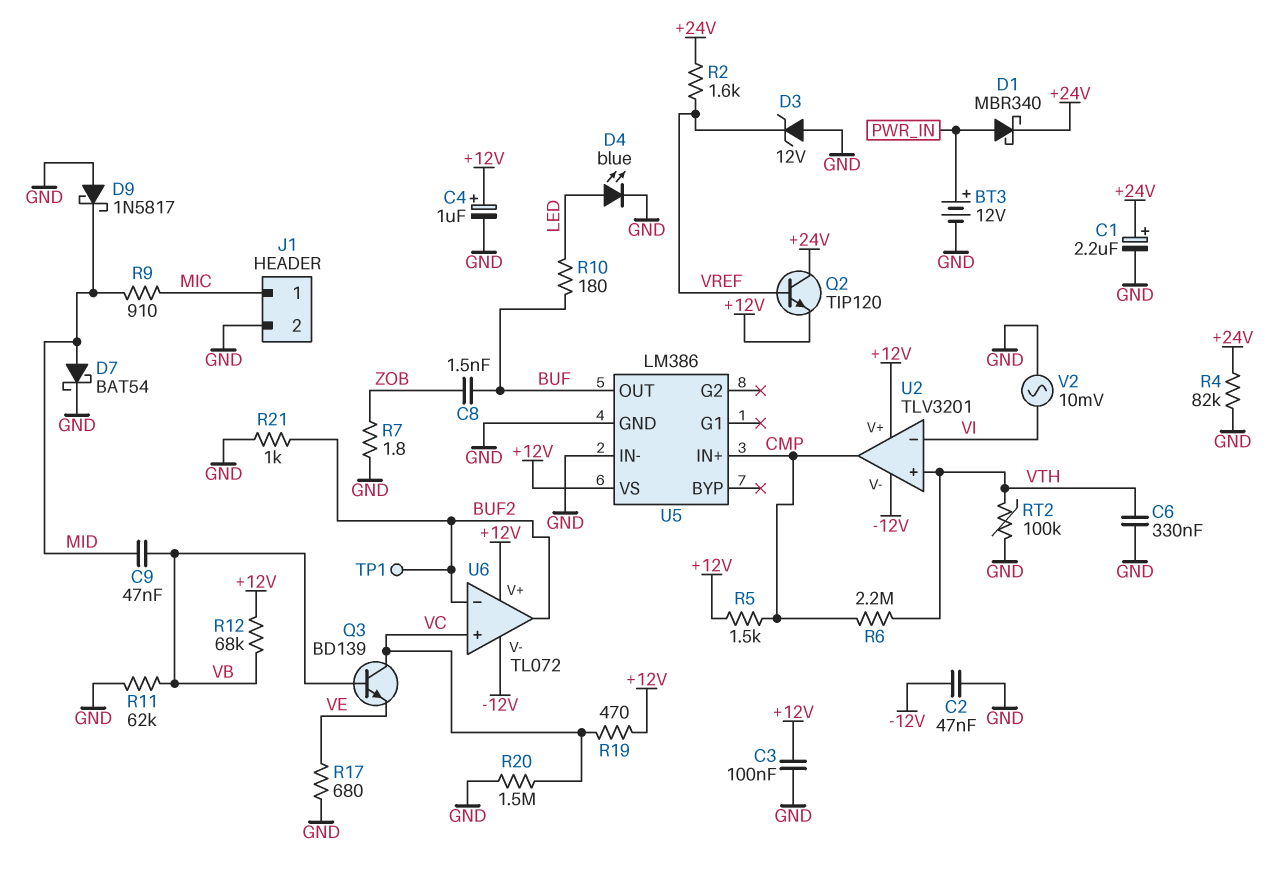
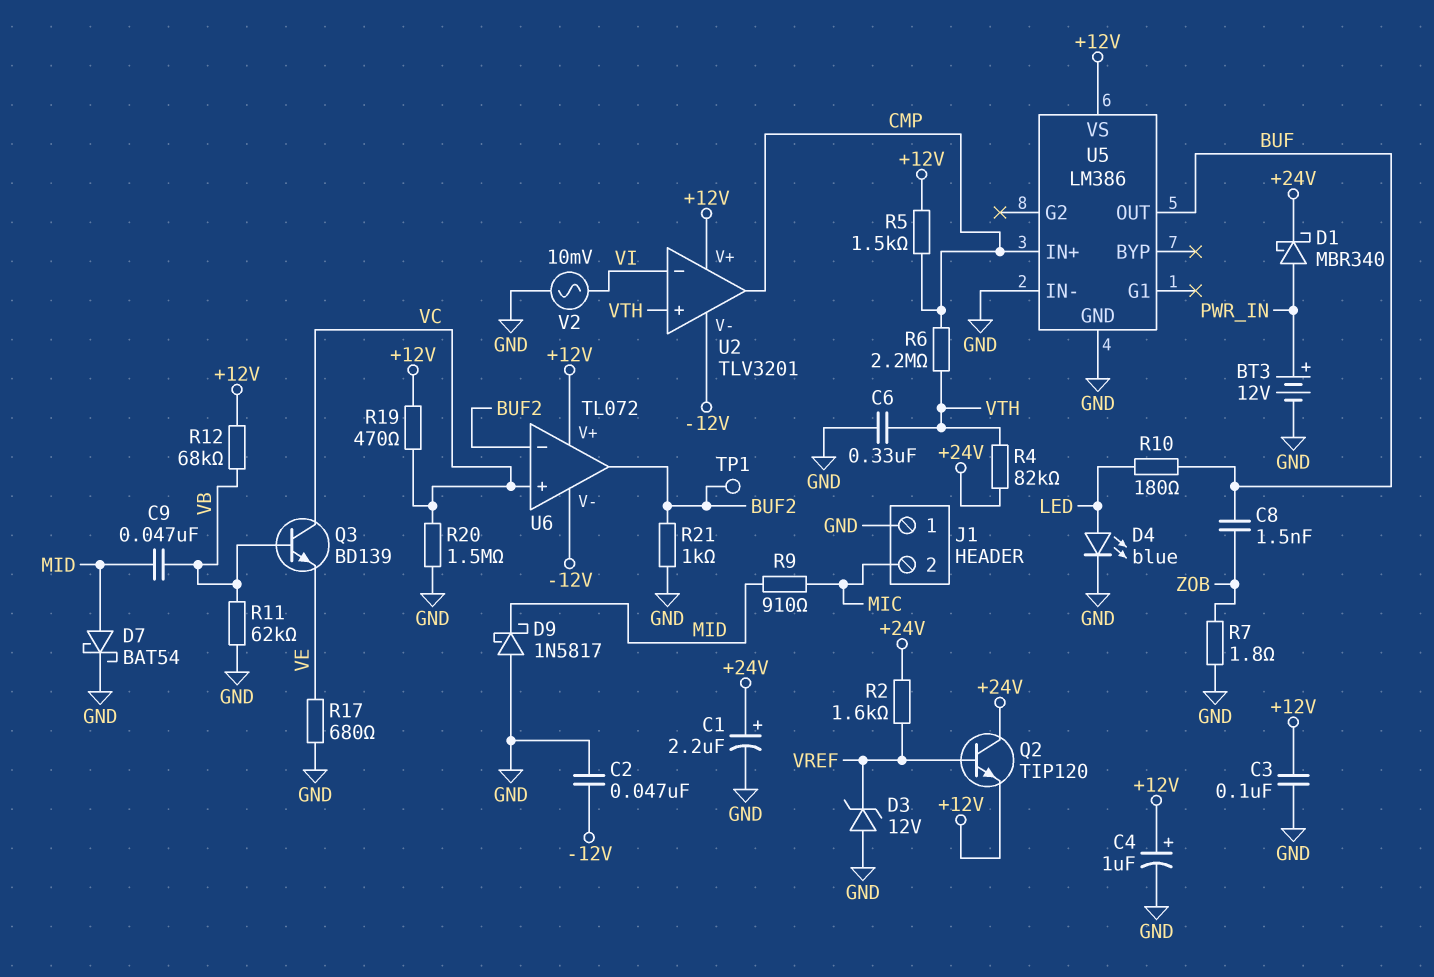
J1 pin 1: MIC -> GND
J1 pin 2: GND -> MIC
R4: 82k (+24V, GND) -> 82k (+24V, VTH)
RT2: 100k (GND, VTH) -> none

